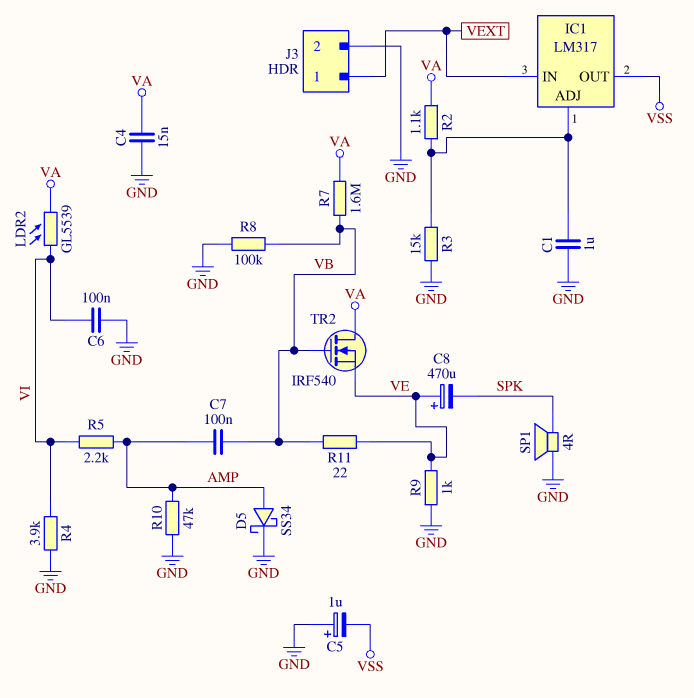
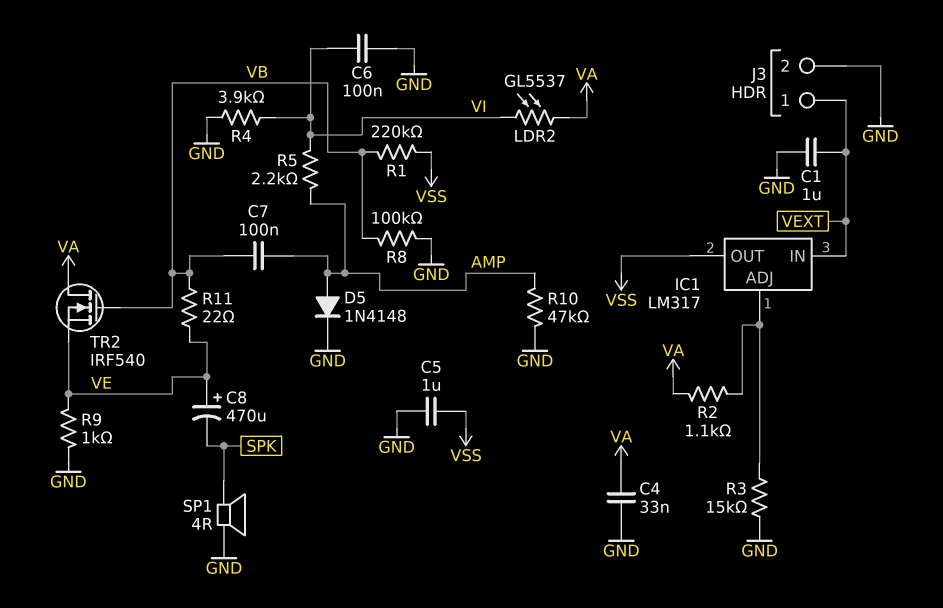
C1: 1uF (GND, IC1/ADJ) -> 1uF (GND, VEXT)
C4: 15nF (GND, VA) -> 33nF (GND, VA)
C5: 1uF (plus GND, minus VSS) -> 1uF (GND, VSS)
D5: schottky SS34 (A AMP, K GND) -> diode 1N4148 (A AMP, K GND)
LDR2: GL5539 (VA, VI) -> GL5537 (VA, VI)
R1: none -> 220k (VB, VSS)
R7: 1.6M (VA, VB) -> none

